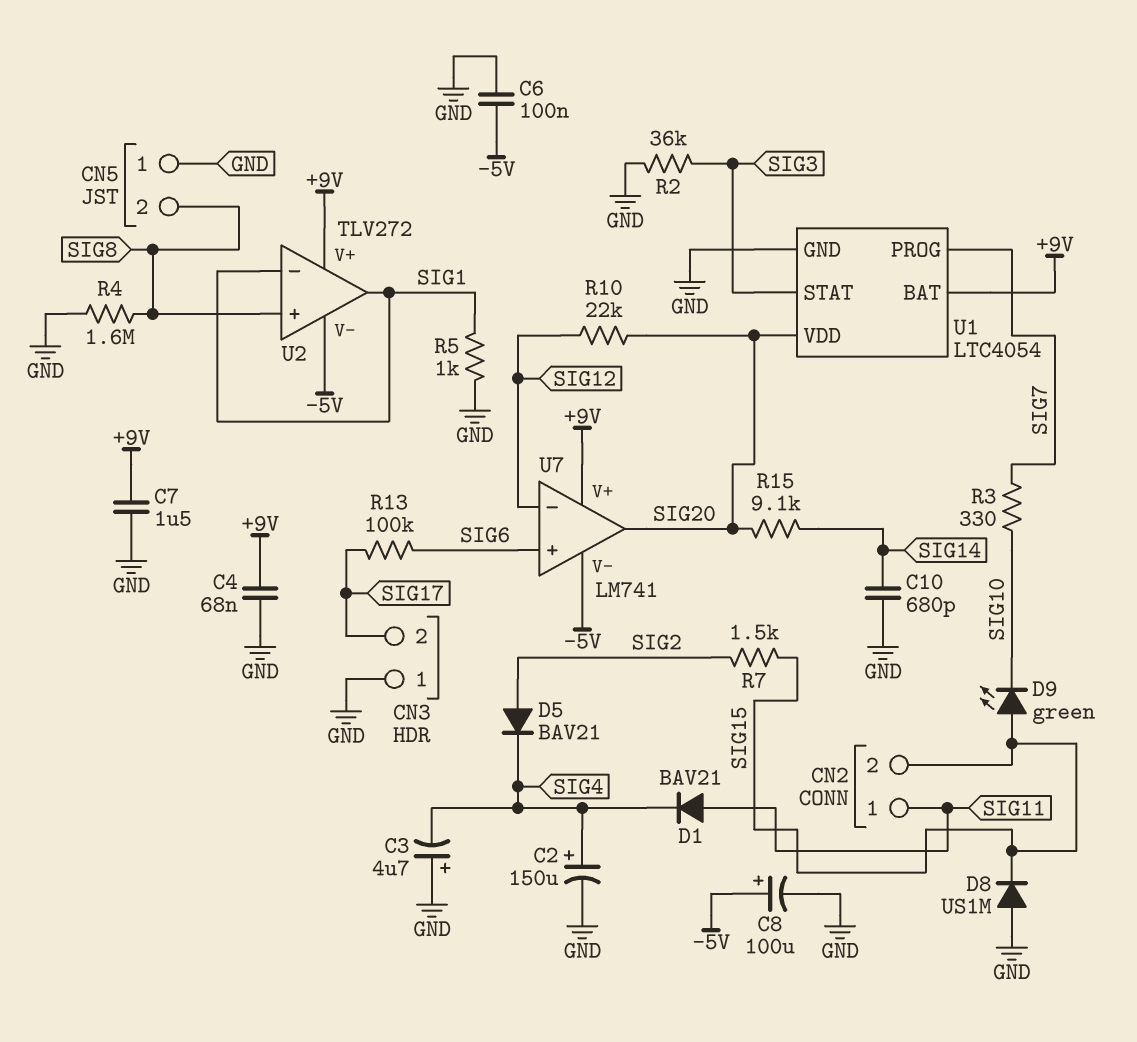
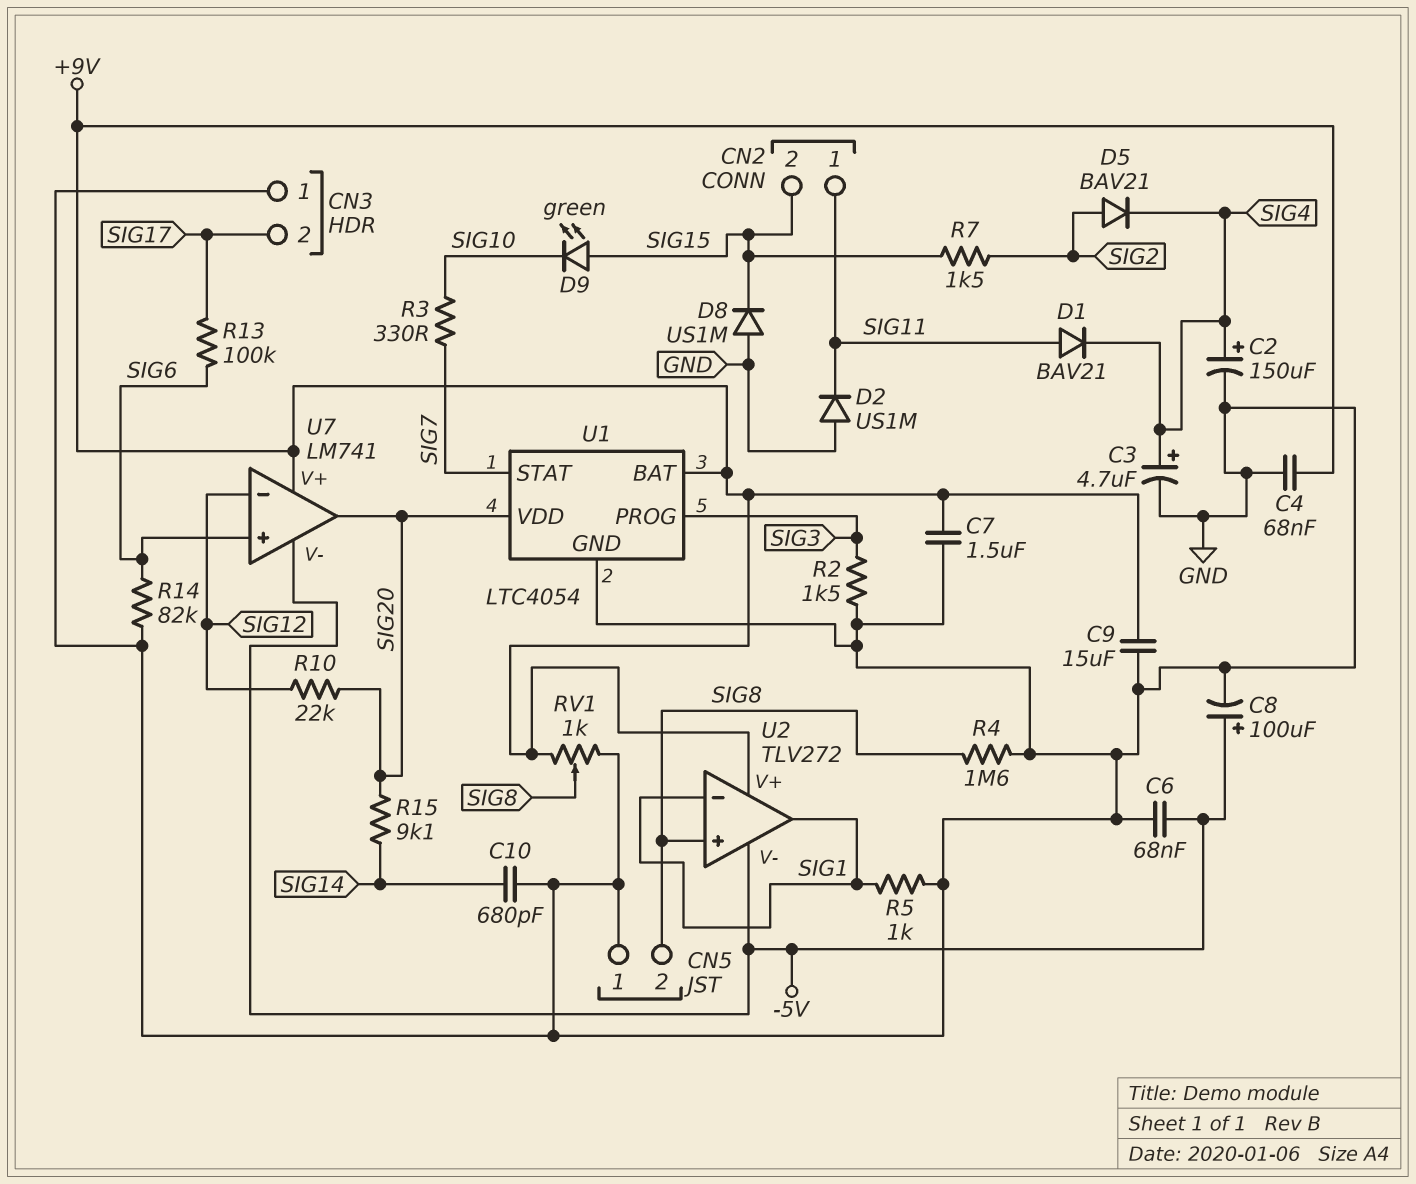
C3: 4.7uF (plus GND, minus SIG4) -> 4.7uF (plus SIG4, minus GND)
C6: 100nF (-5V, GND) -> 68nF (-5V, GND)
C9: none -> 15uF (+9V, GND)
D2: none -> diode US1M (A GND, K SIG11)
R2: 36k (GND, SIG3) -> 1.5k (GND, SIG3)
R14: none -> 82k (GND, SIG6)
RV1: none -> 1k (+9V, GND, wiper SIG8)
U1 pin PROG: SIG7 -> SIG3
U1 pin STAT: SIG3 -> SIG7

